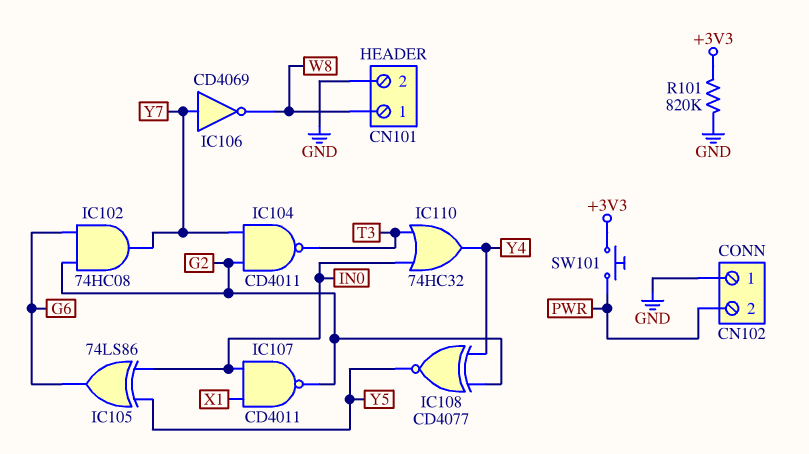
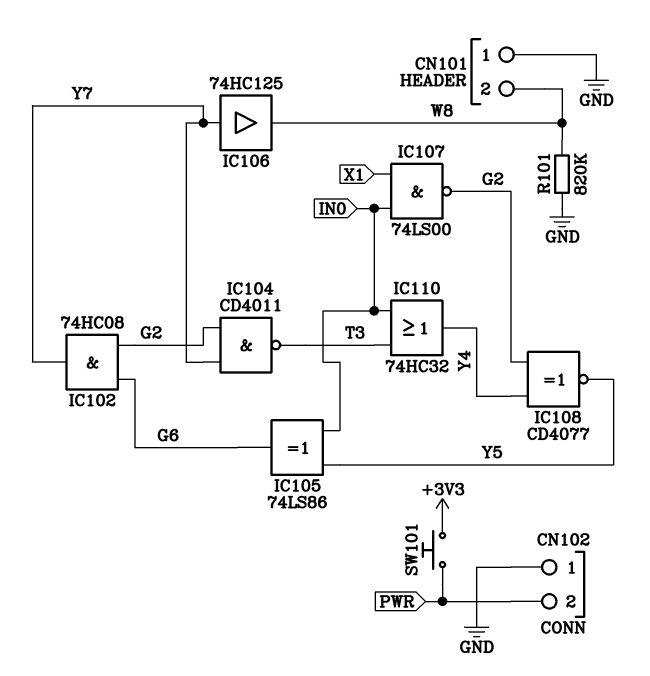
CN101 pin 1: W8 -> GND
CN101 pin 2: GND -> W8
IC106: NOT CD4069 (in Y7, out W8) -> buffer 74HC125 (in Y7, out W8)
IC107: NAND CD4011 (in IN0, in X1, out G2) -> NAND 74LS00 (in IN0, in X1, out G2)
R101: 820k (+3V3, GND) -> 820k (GND, W8)

